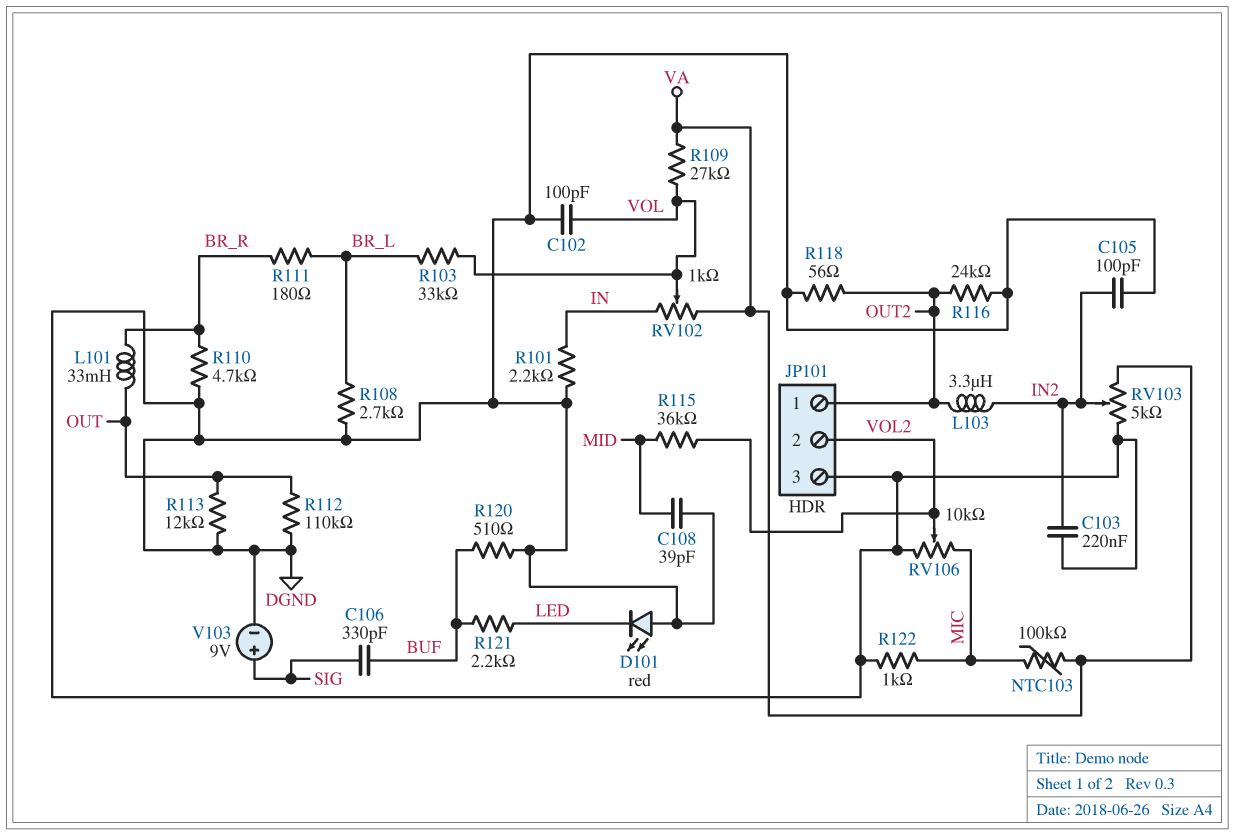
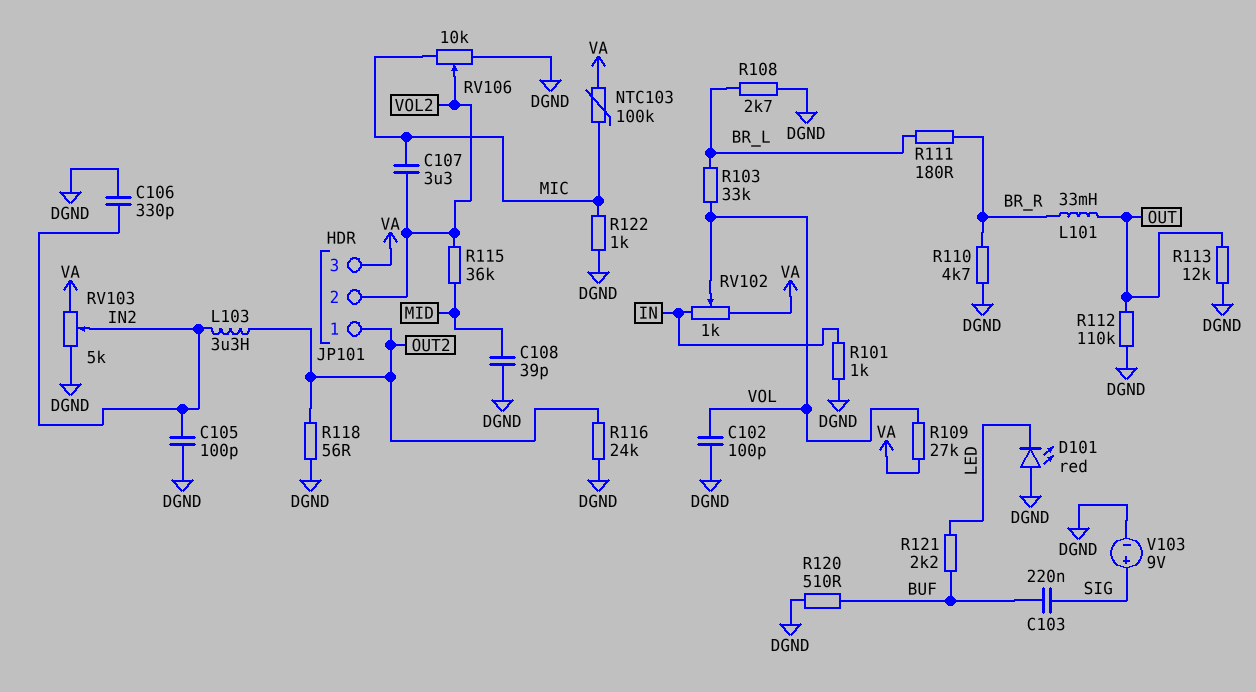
C103: 220nF (DGND, IN2) -> 220nF (BUF, SIG)
C106: 330pF (BUF, SIG) -> 330pF (DGND, IN2)
C107: none -> 3.3uF (MIC, VOL2)
JP101 pin 3: DGND -> VA
R101: 2.2k (DGND, IN) -> 1k (DGND, IN)

